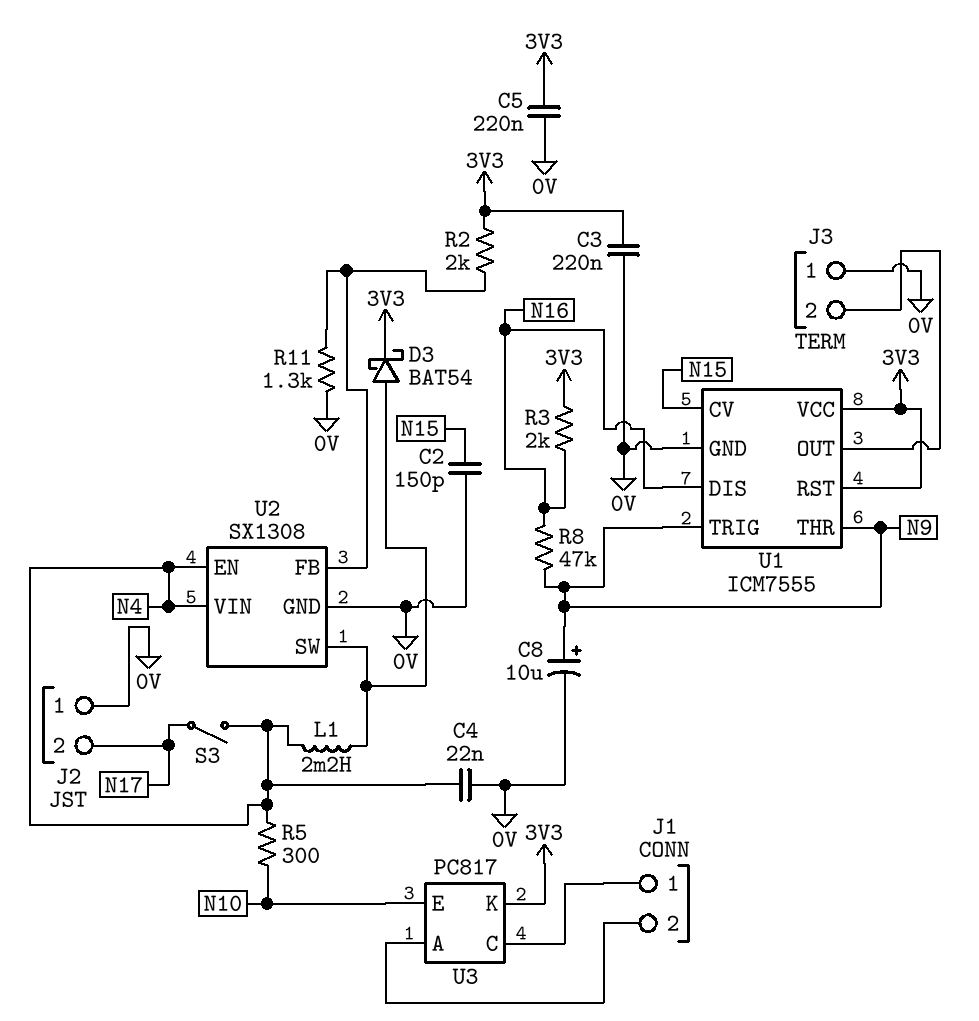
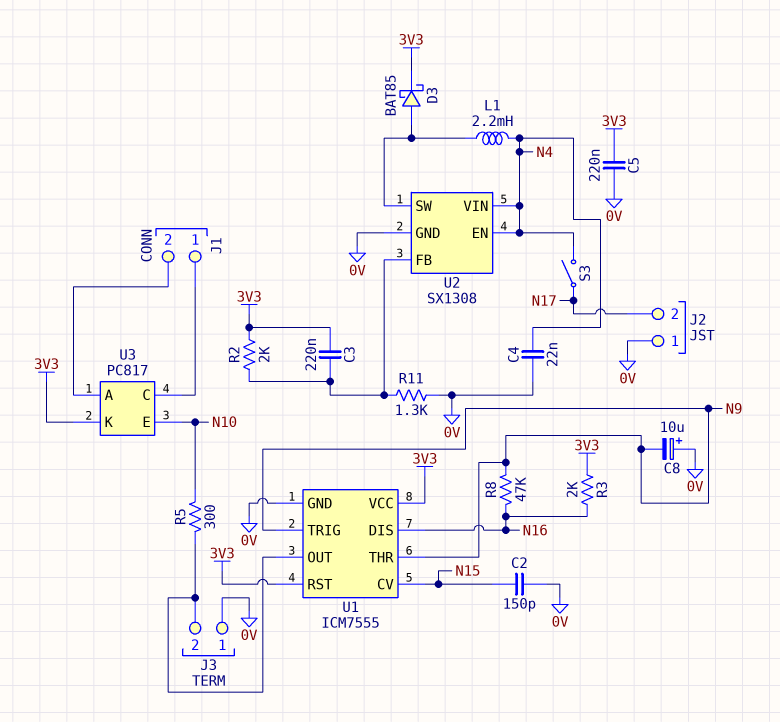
C3: 220nF (0V, 3V3) -> 220nF (3V3, U2/FB)
C8: 10uF (plus N9, minus 0V) -> 10uF (plus 0V, minus N9)
D3: schottky BAT54 (A U2/SW, K 3V3) -> schottky BAT85 (A U2/SW, K 3V3)
R5: 300 (N4, N10) -> 300 (J3/2, N10)

